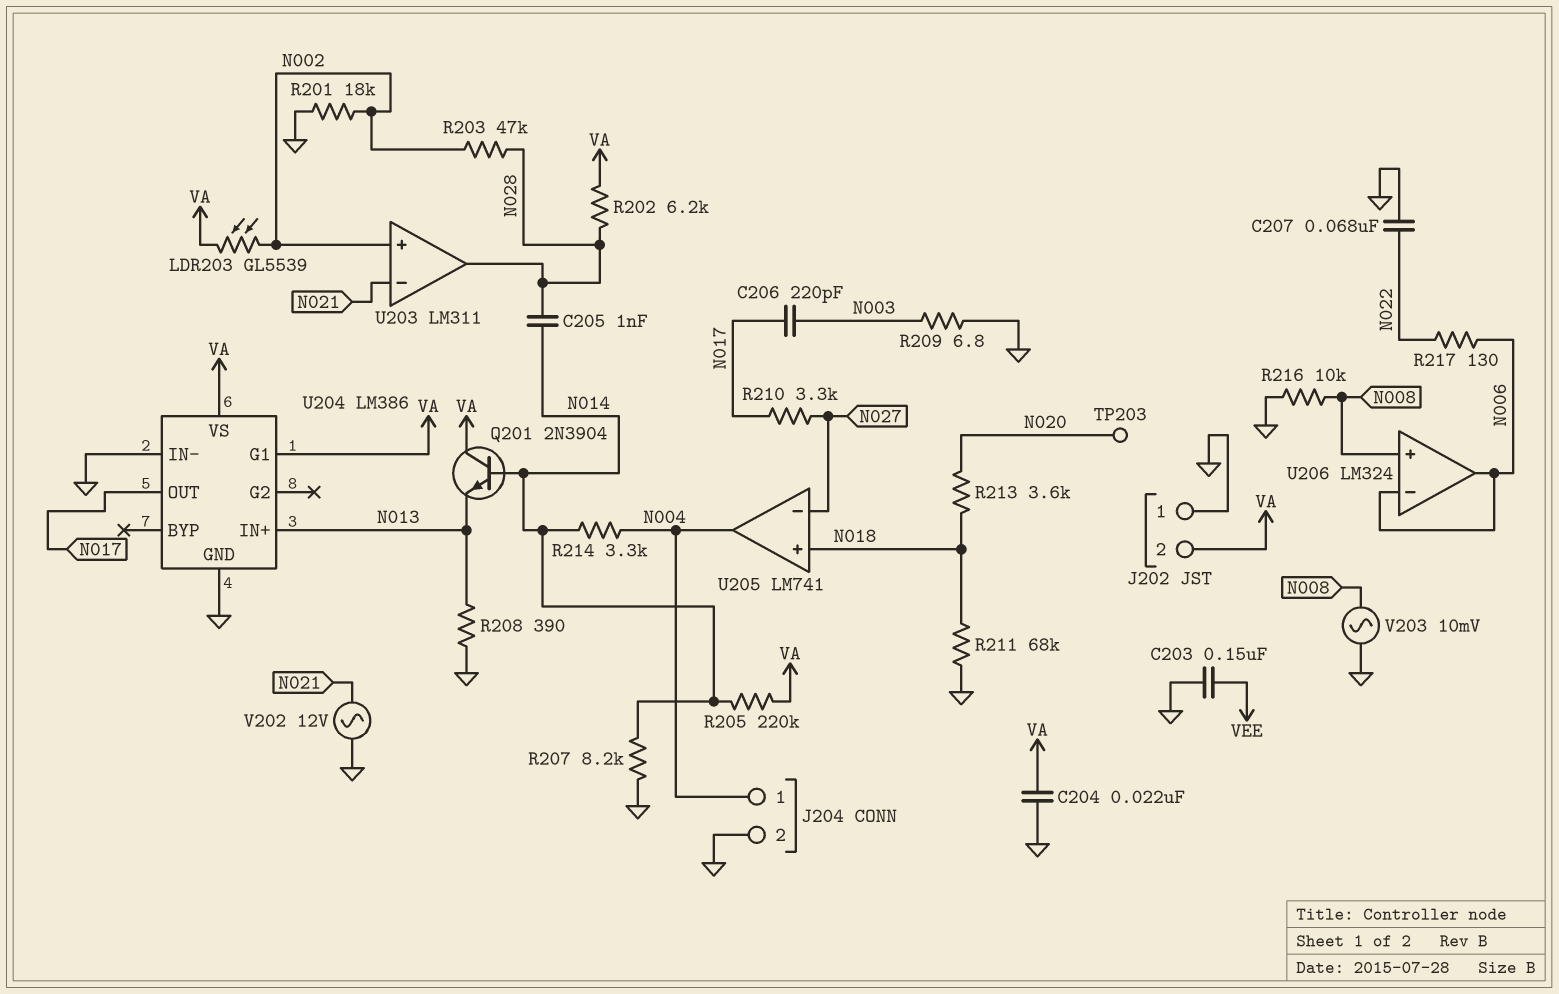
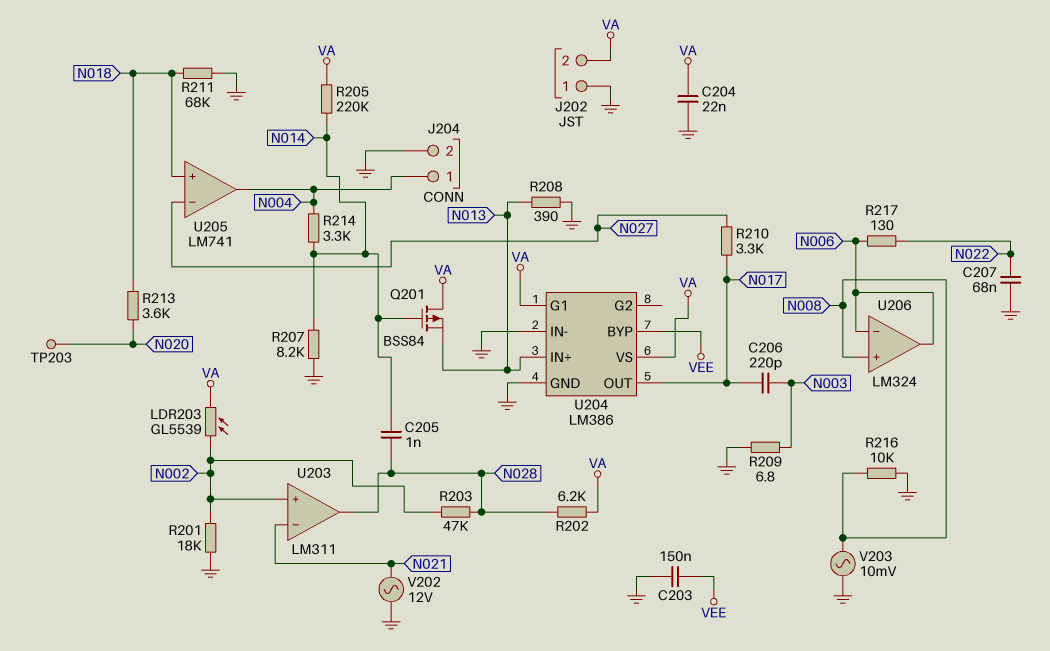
Q201: NPN 2N3904 (B N014, C VA, E N013) -> PMOS BSS84 (G N014, D VA, S N013)
U204 pin BYP: none -> VEE

